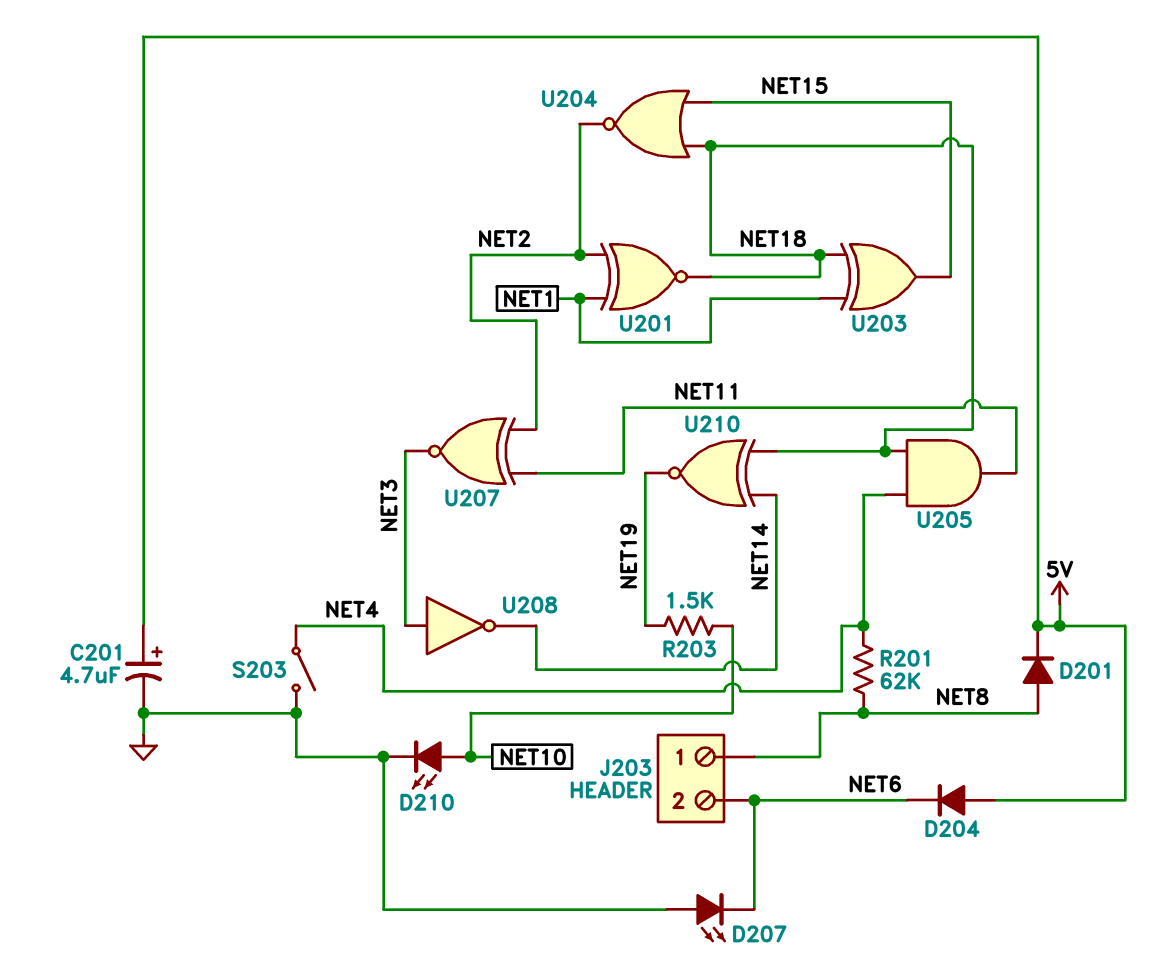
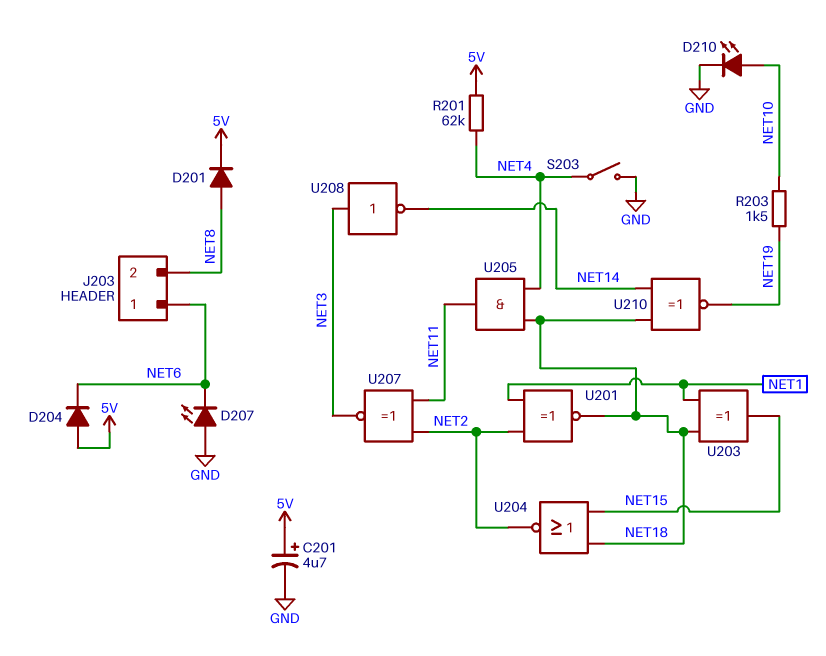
J203 pin 1: NET8 -> NET6
J203 pin 2: NET6 -> NET8
R201: 62k (NET4, NET8) -> 62k (5V, NET4)

